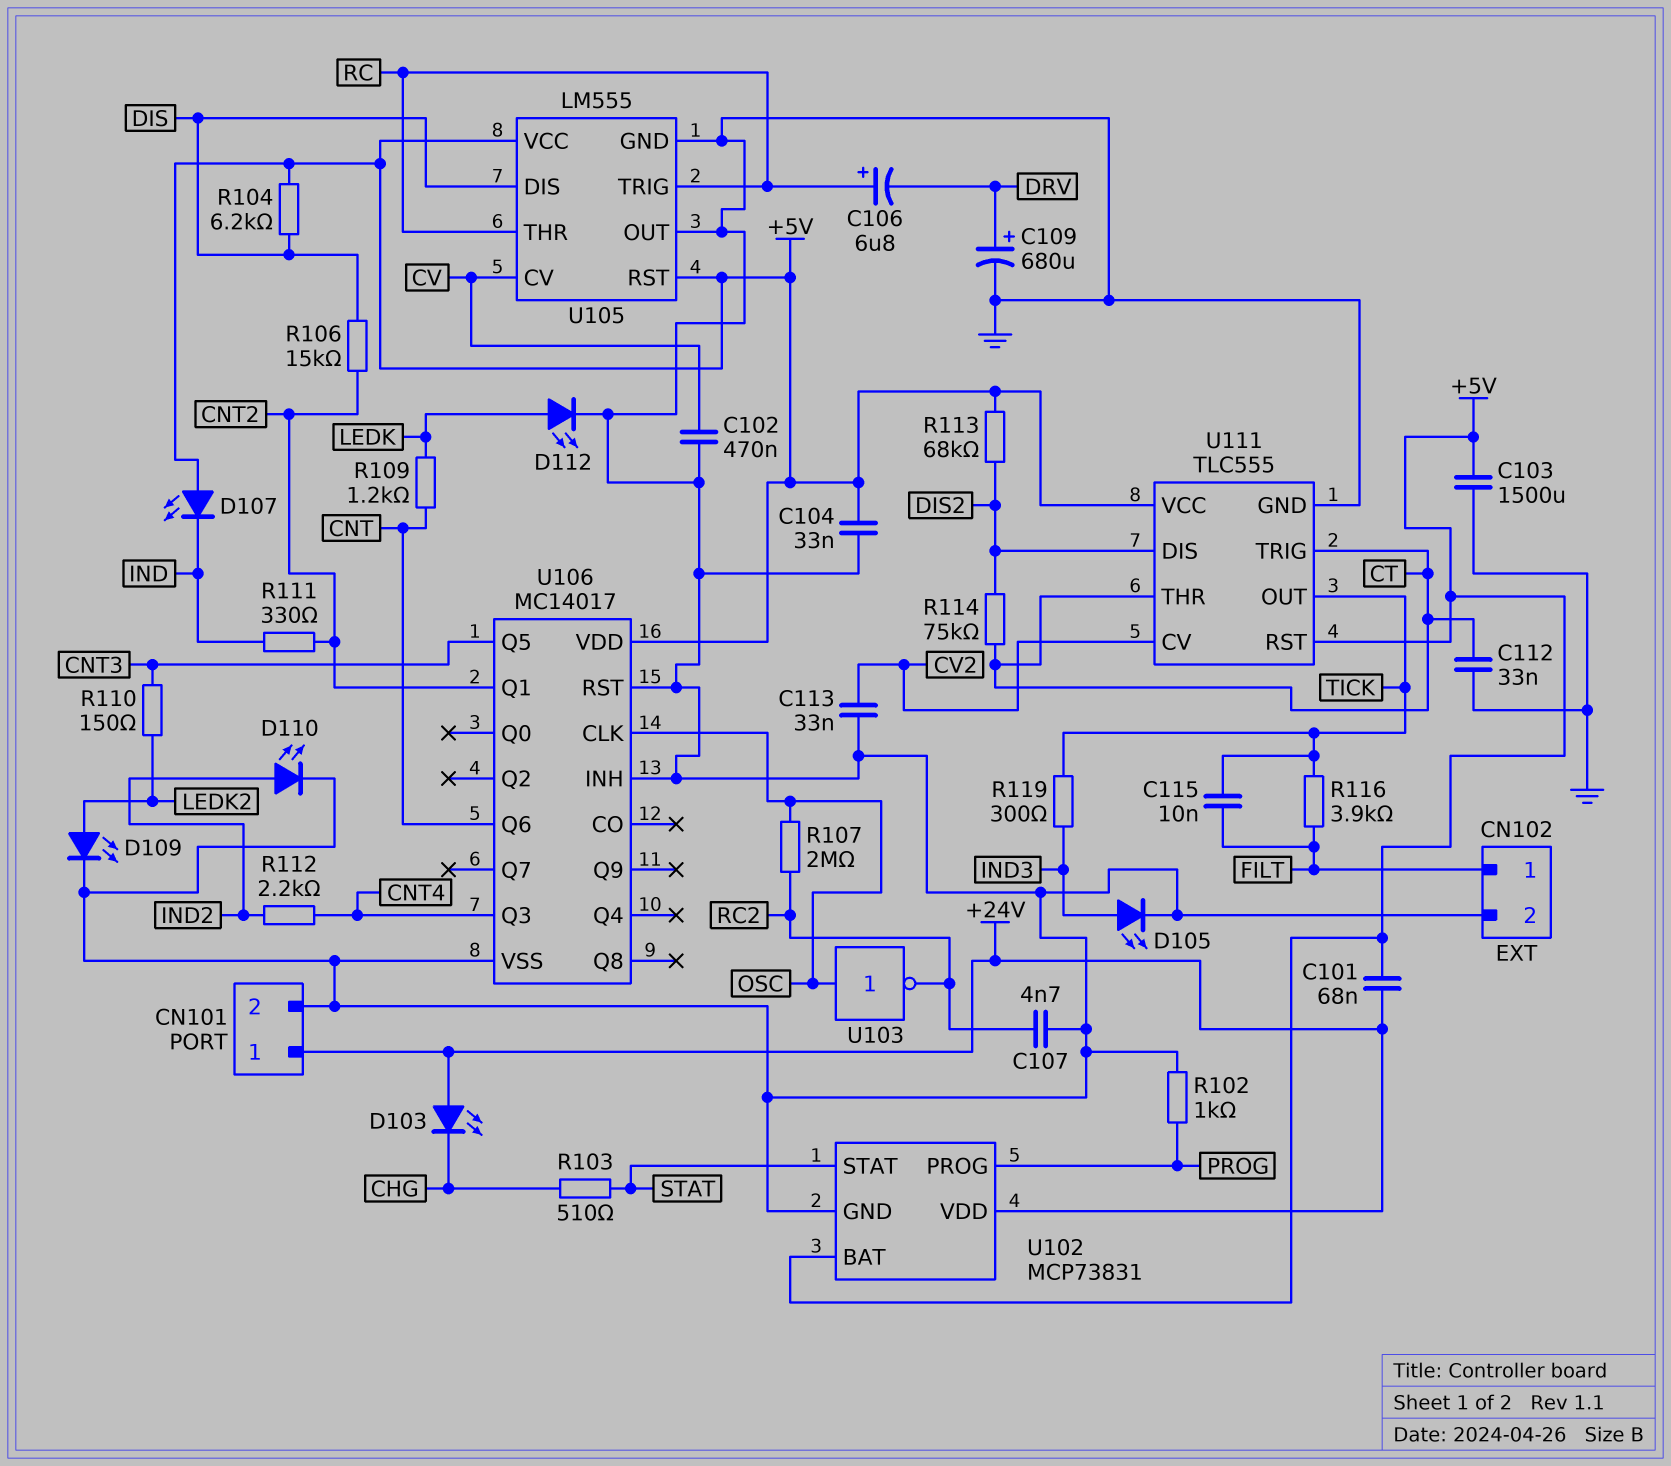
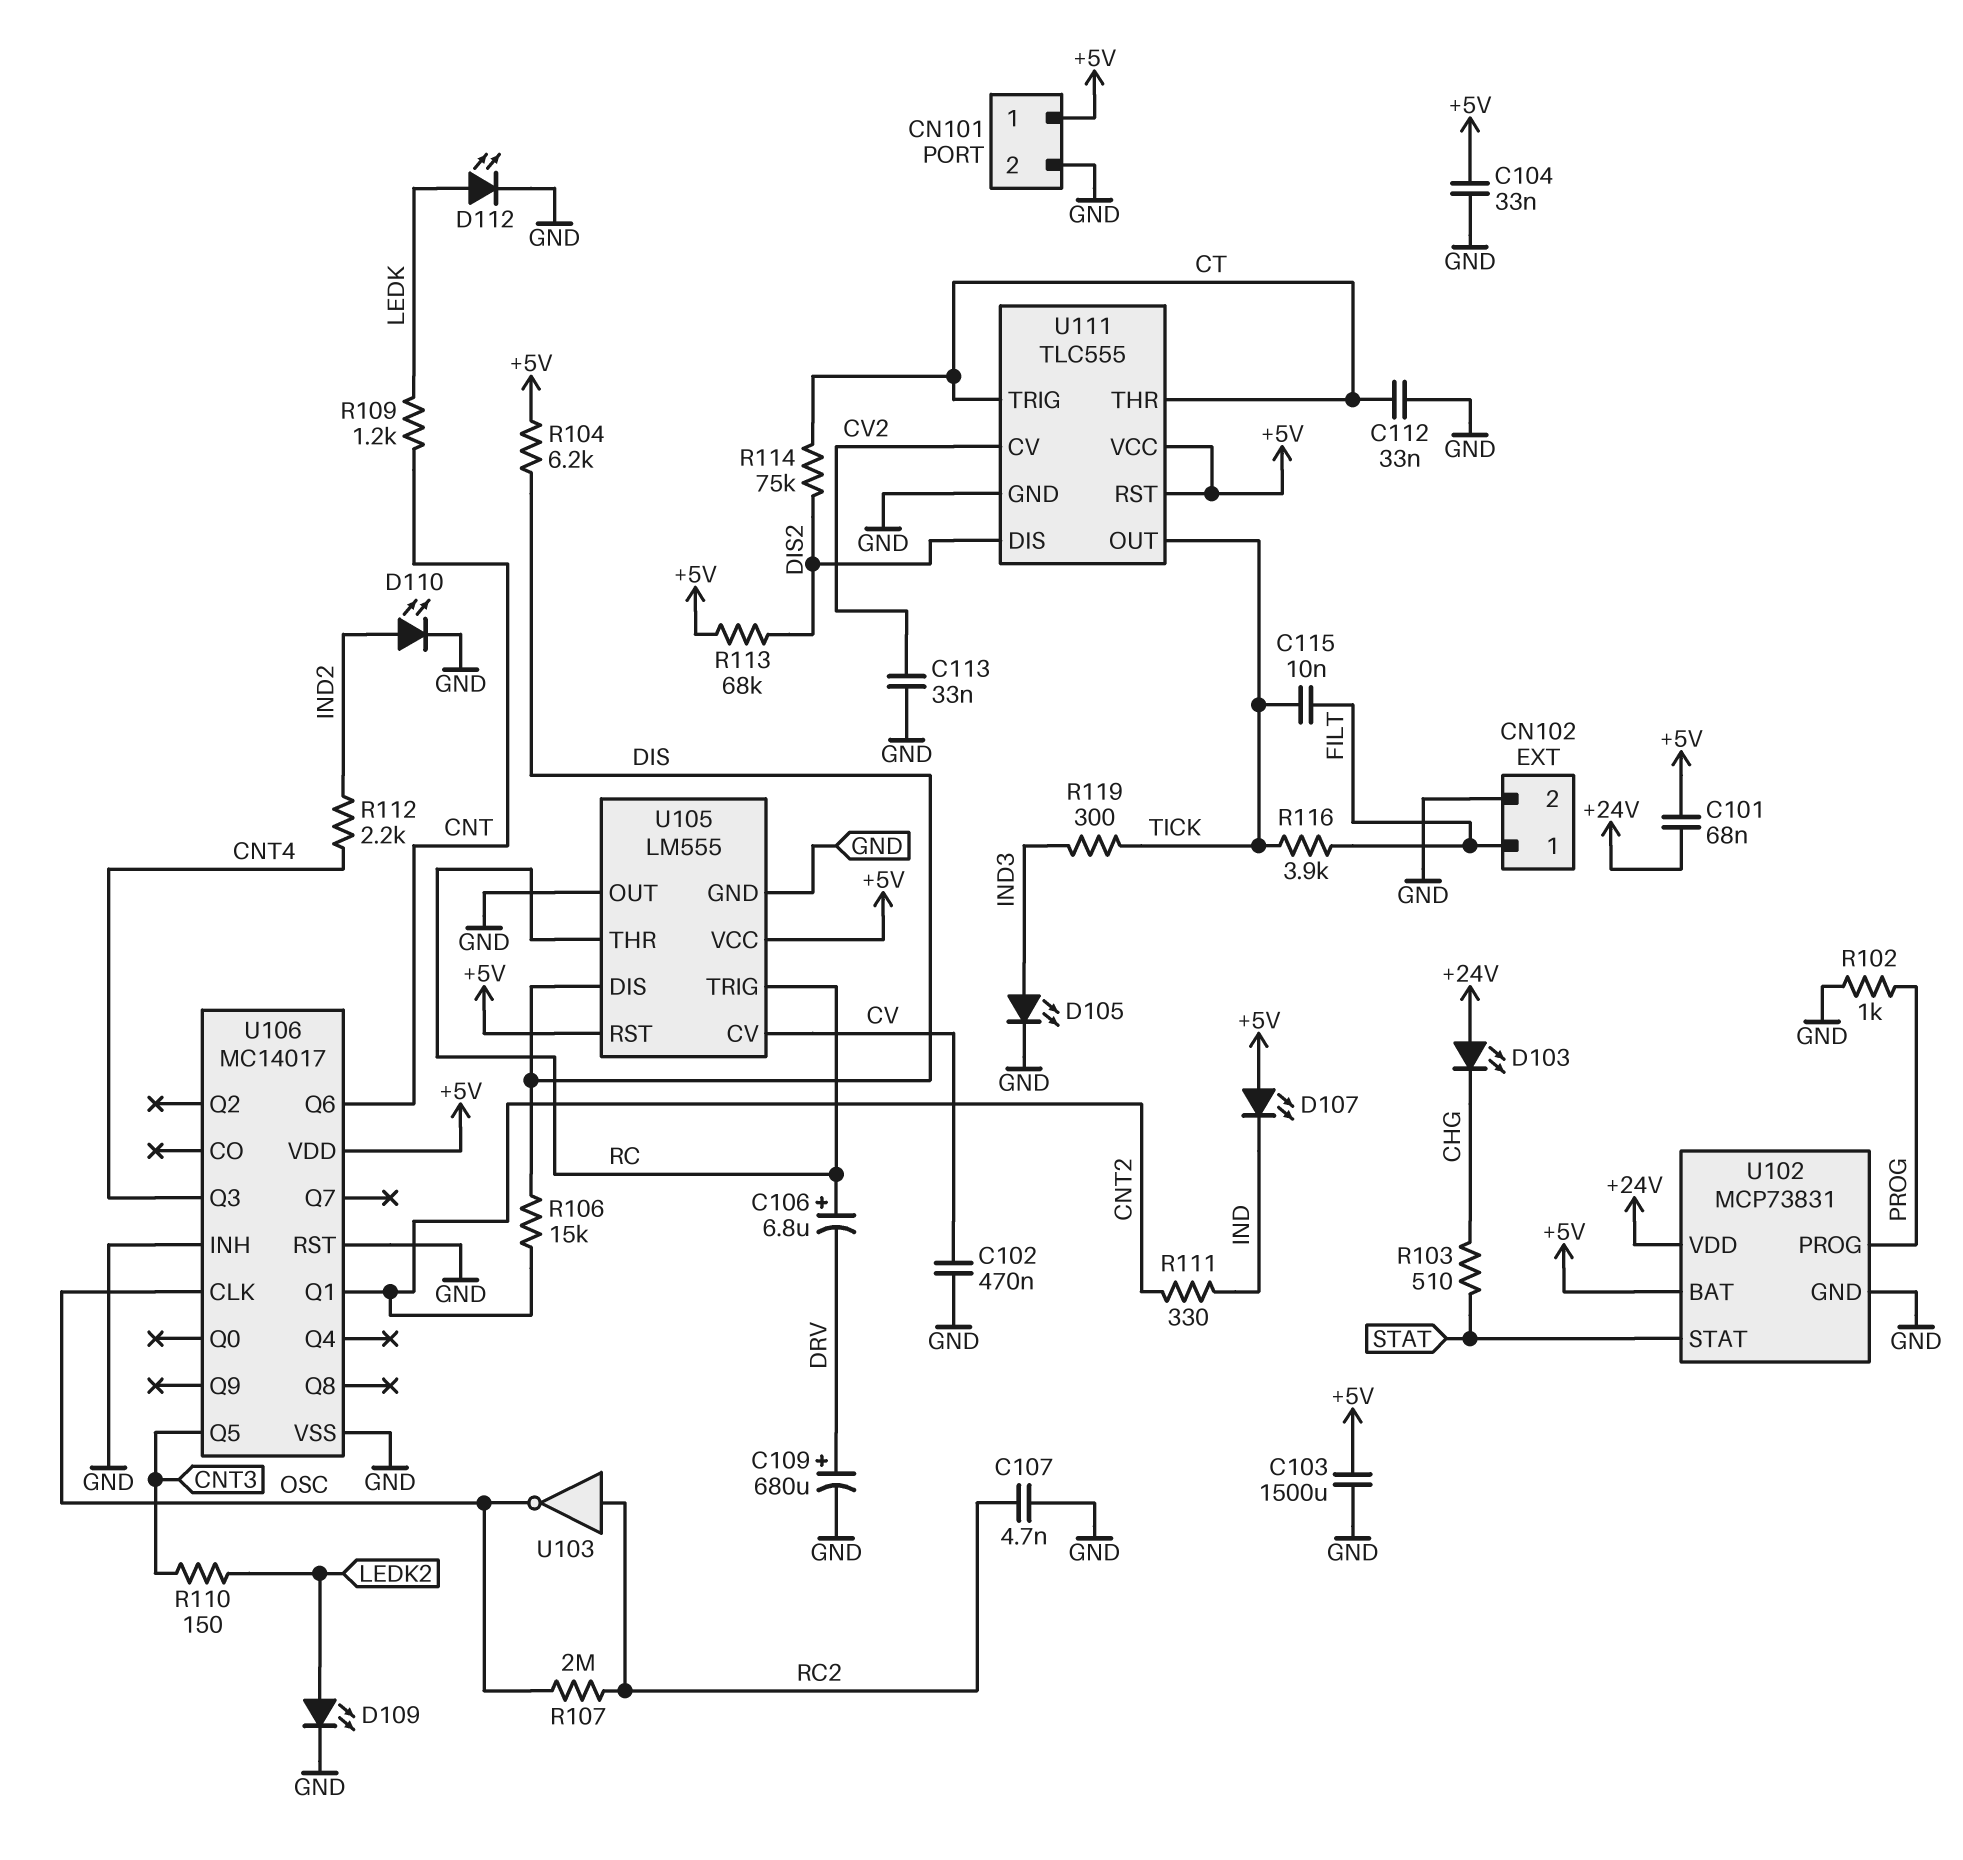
CN101 pin 1: +24V -> +5V
U103: NOT (in OSC, out RC2) -> NOT (in RC2, out OSC)

